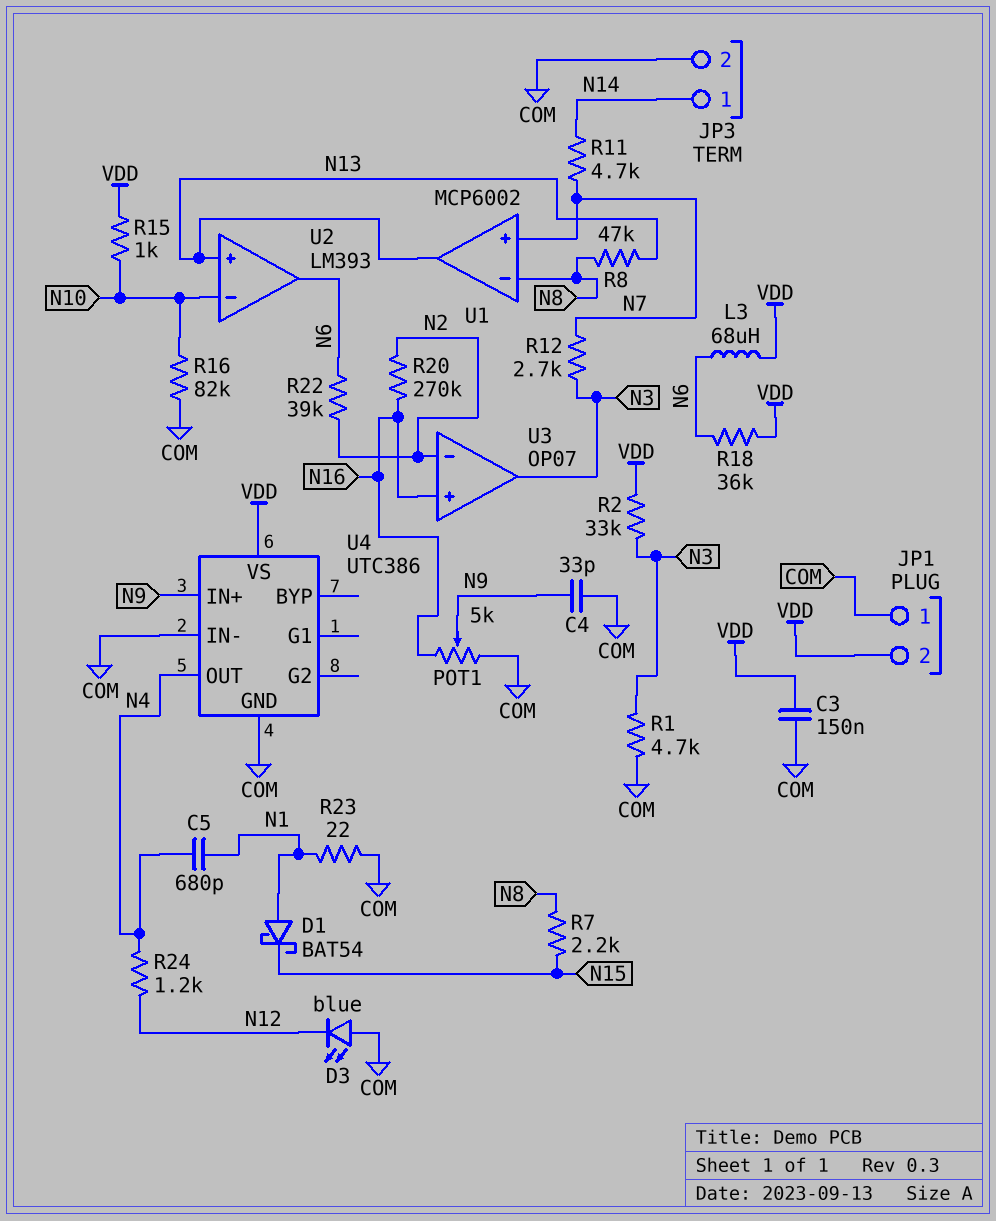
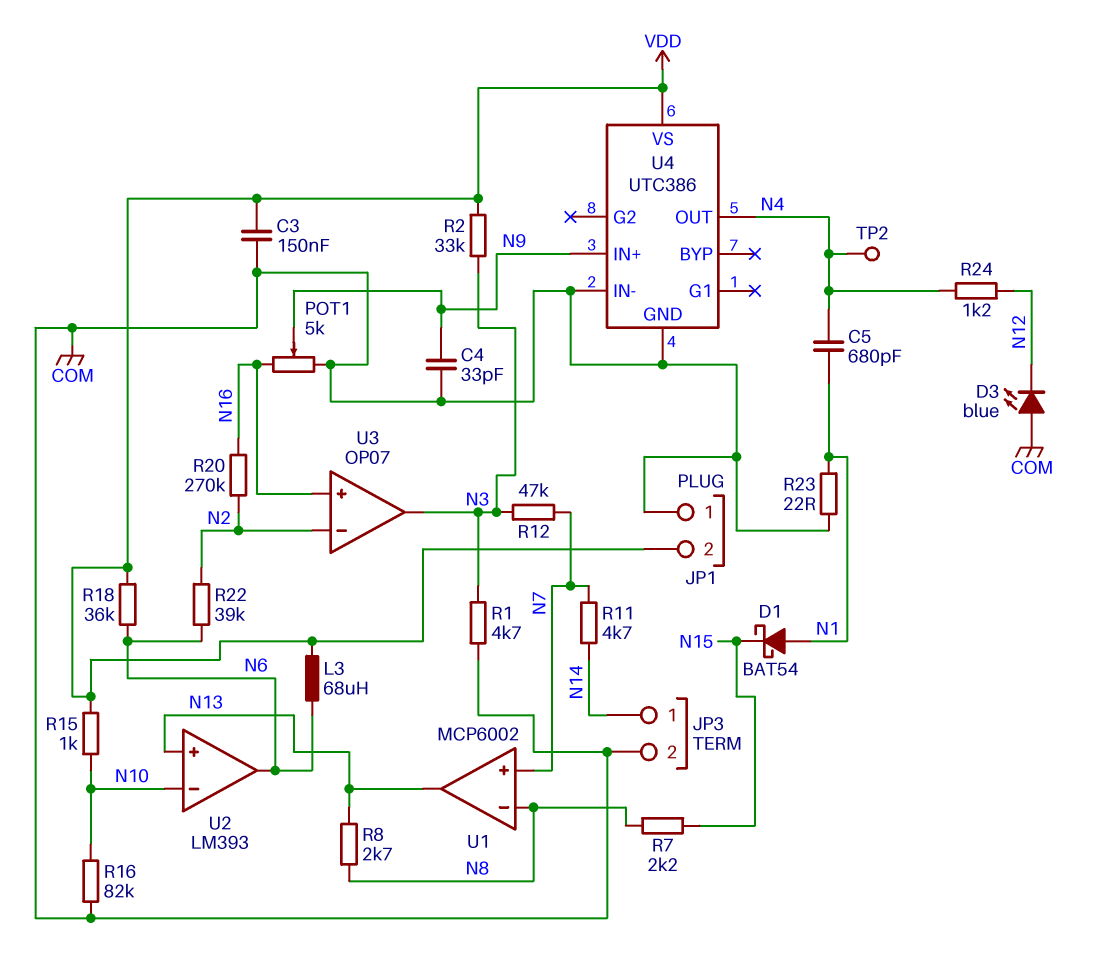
R8: 47k (N8, N13) -> 2.7k (N8, N13)
R12: 2.7k (N3, N7) -> 47k (N3, N7)
TP2: none -> test point (N4)

